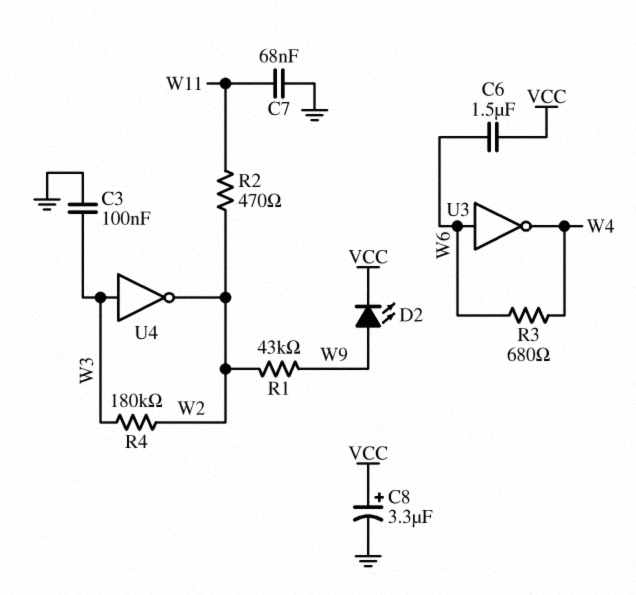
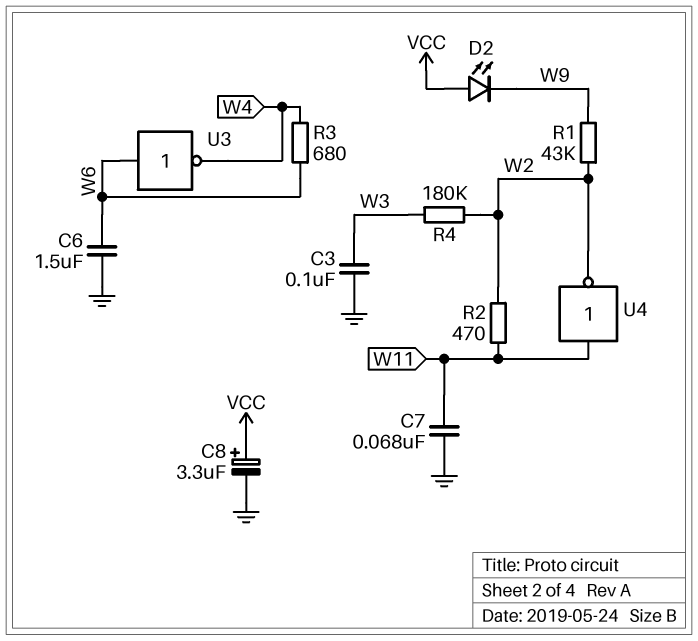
C6: 1.5uF (VCC, W6) -> 1.5uF (GND, W6)
D2: LED (A W9, K VCC) -> LED (A VCC, K W9)
U4: NOT (in W3, out W2) -> NOT (in W11, out W2)

